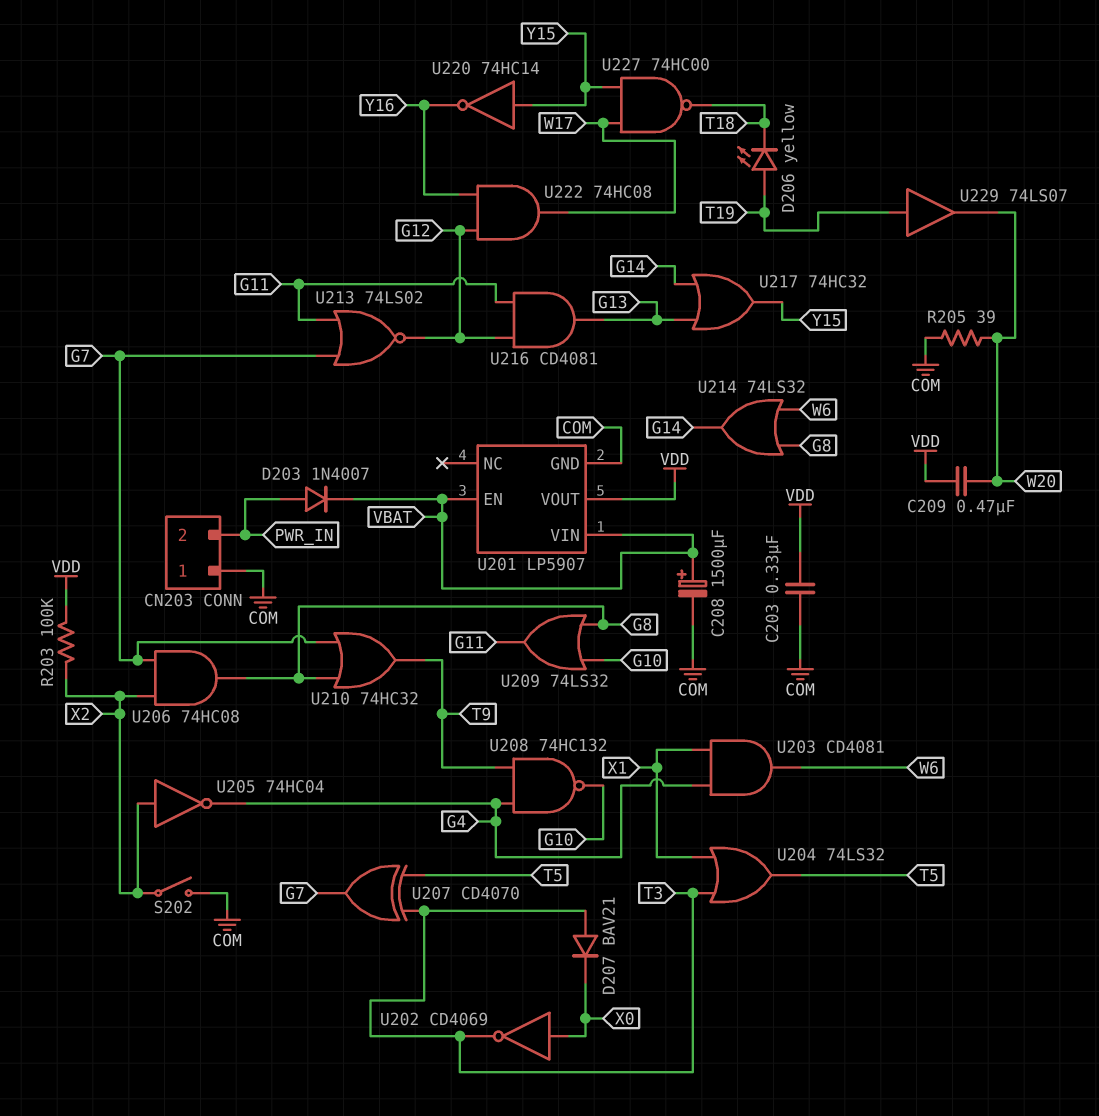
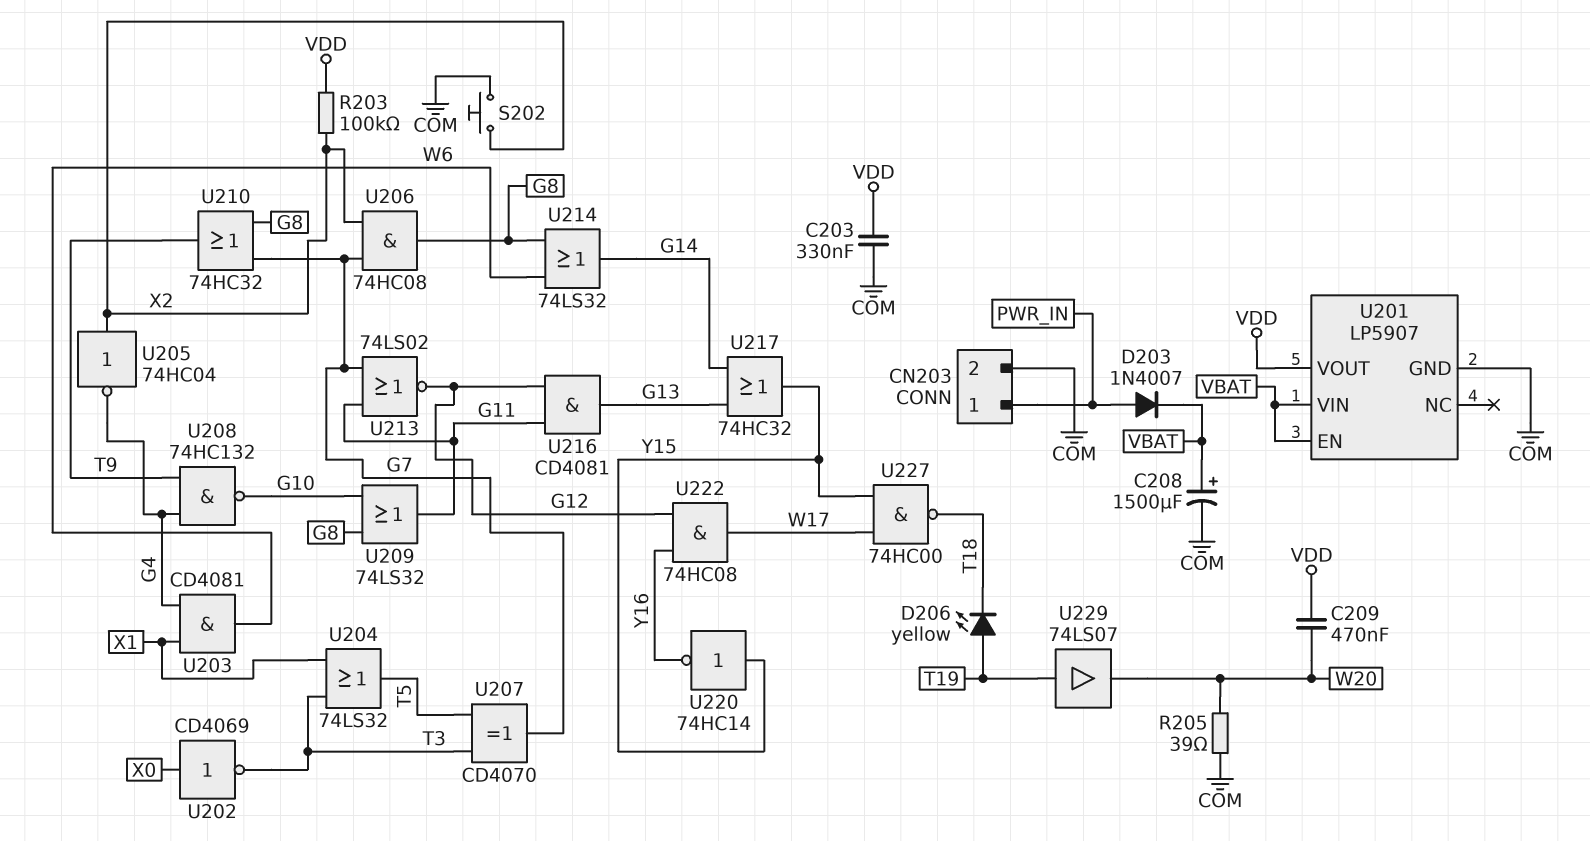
CN203 pin 1: COM -> PWR_IN
CN203 pin 2: PWR_IN -> COM
D207: diode BAV21 (A T3, K X0) -> none
S202: switch (COM, X2) -> button (COM, X2)

